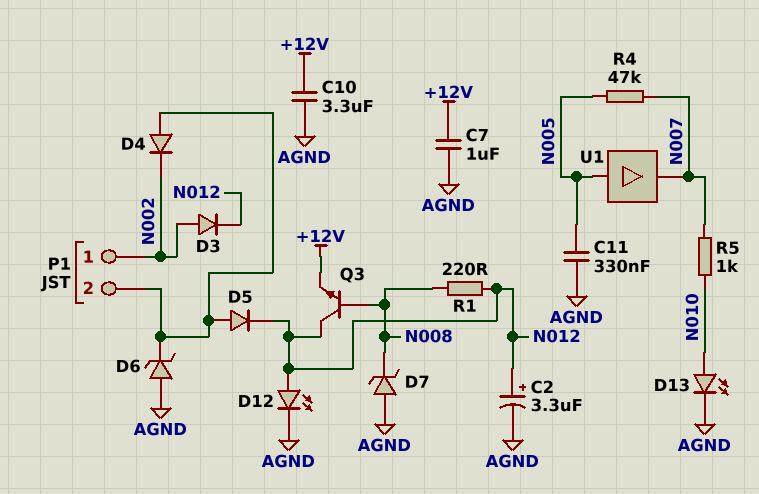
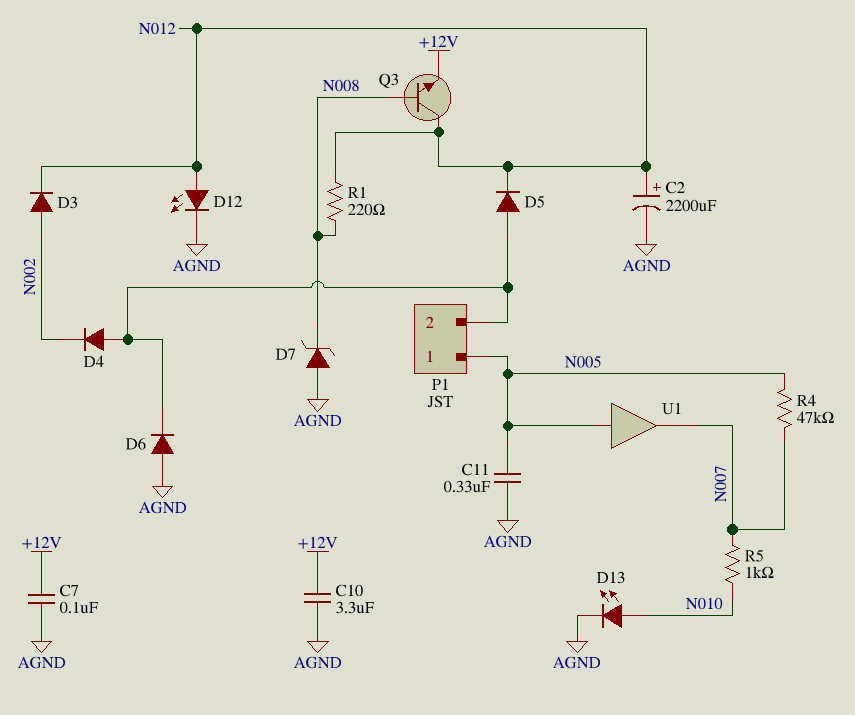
C2: 3.3uF (plus N012, minus AGND) -> 2200uF (plus N012, minus AGND)
C7: 1uF (+12V, AGND) -> 100nF (+12V, AGND)
D6: zener (A AGND, K P1/2) -> diode (A AGND, K P1/2)
P1 pin 1: N002 -> N005

